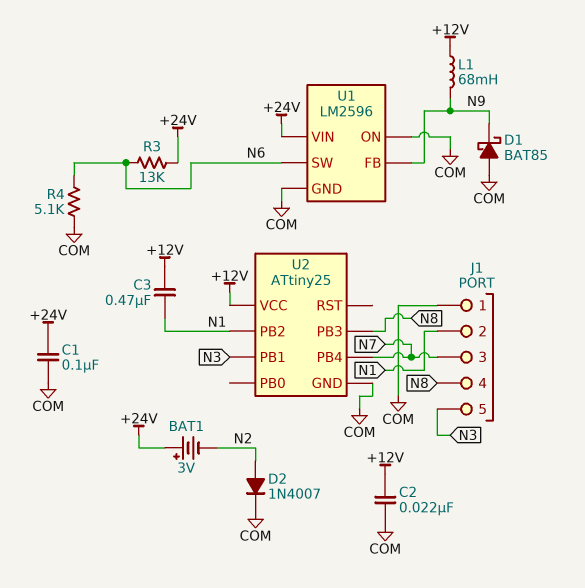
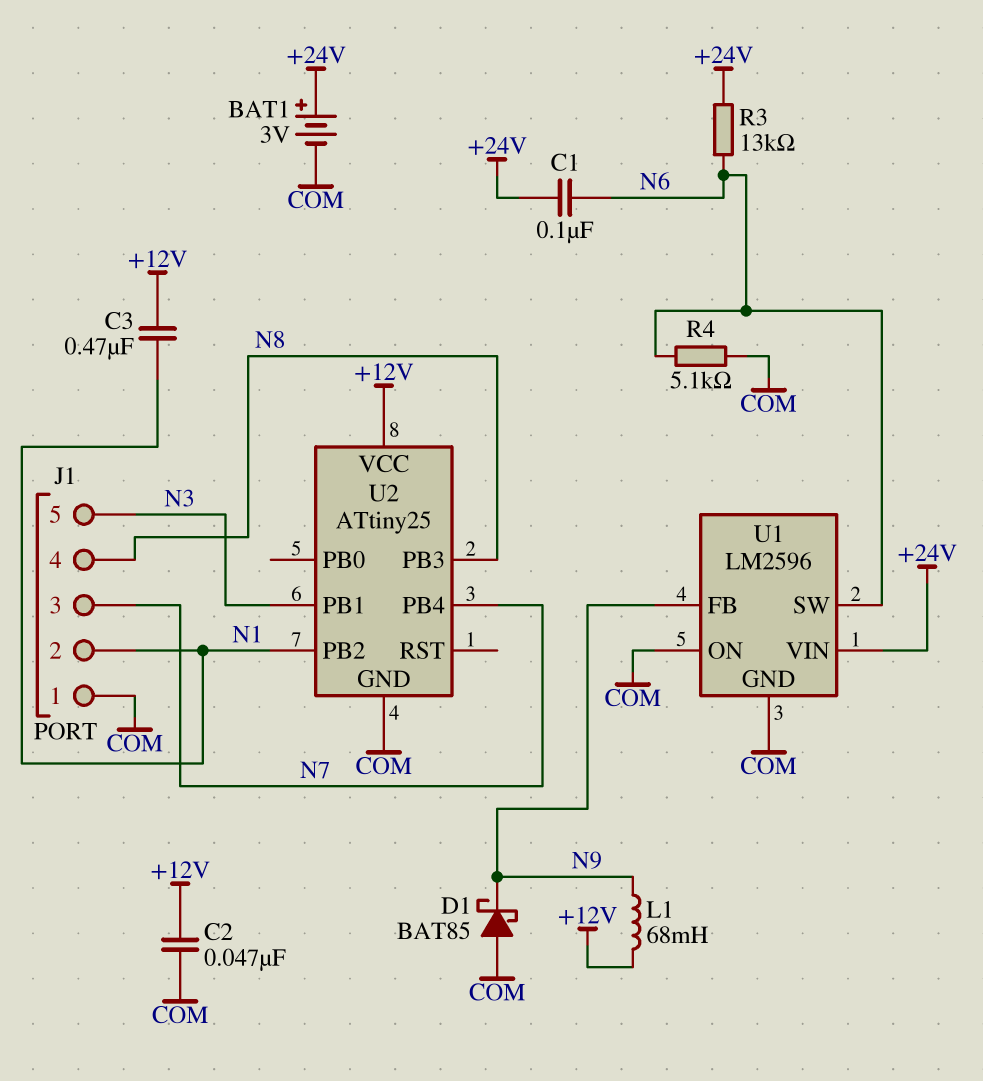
BAT1: 3V (plus +24V, minus N2) -> 3V (plus +24V, minus COM)
C1: 100nF (+24V, COM) -> 100nF (+24V, N6)
C2: 22nF (+12V, COM) -> 47nF (+12V, COM)
D2: diode 1N4007 (A N2, K COM) -> none

